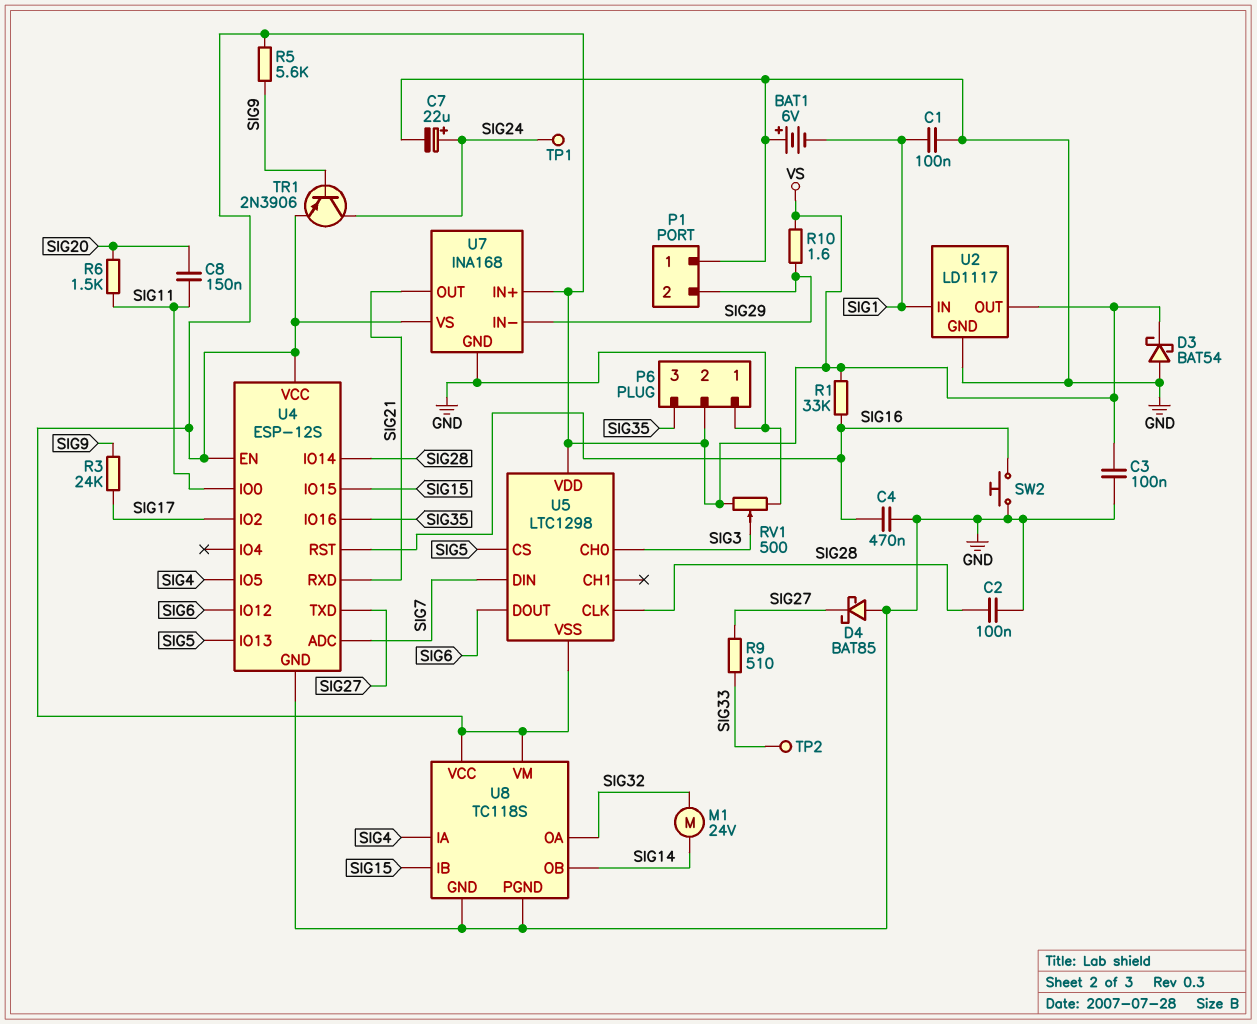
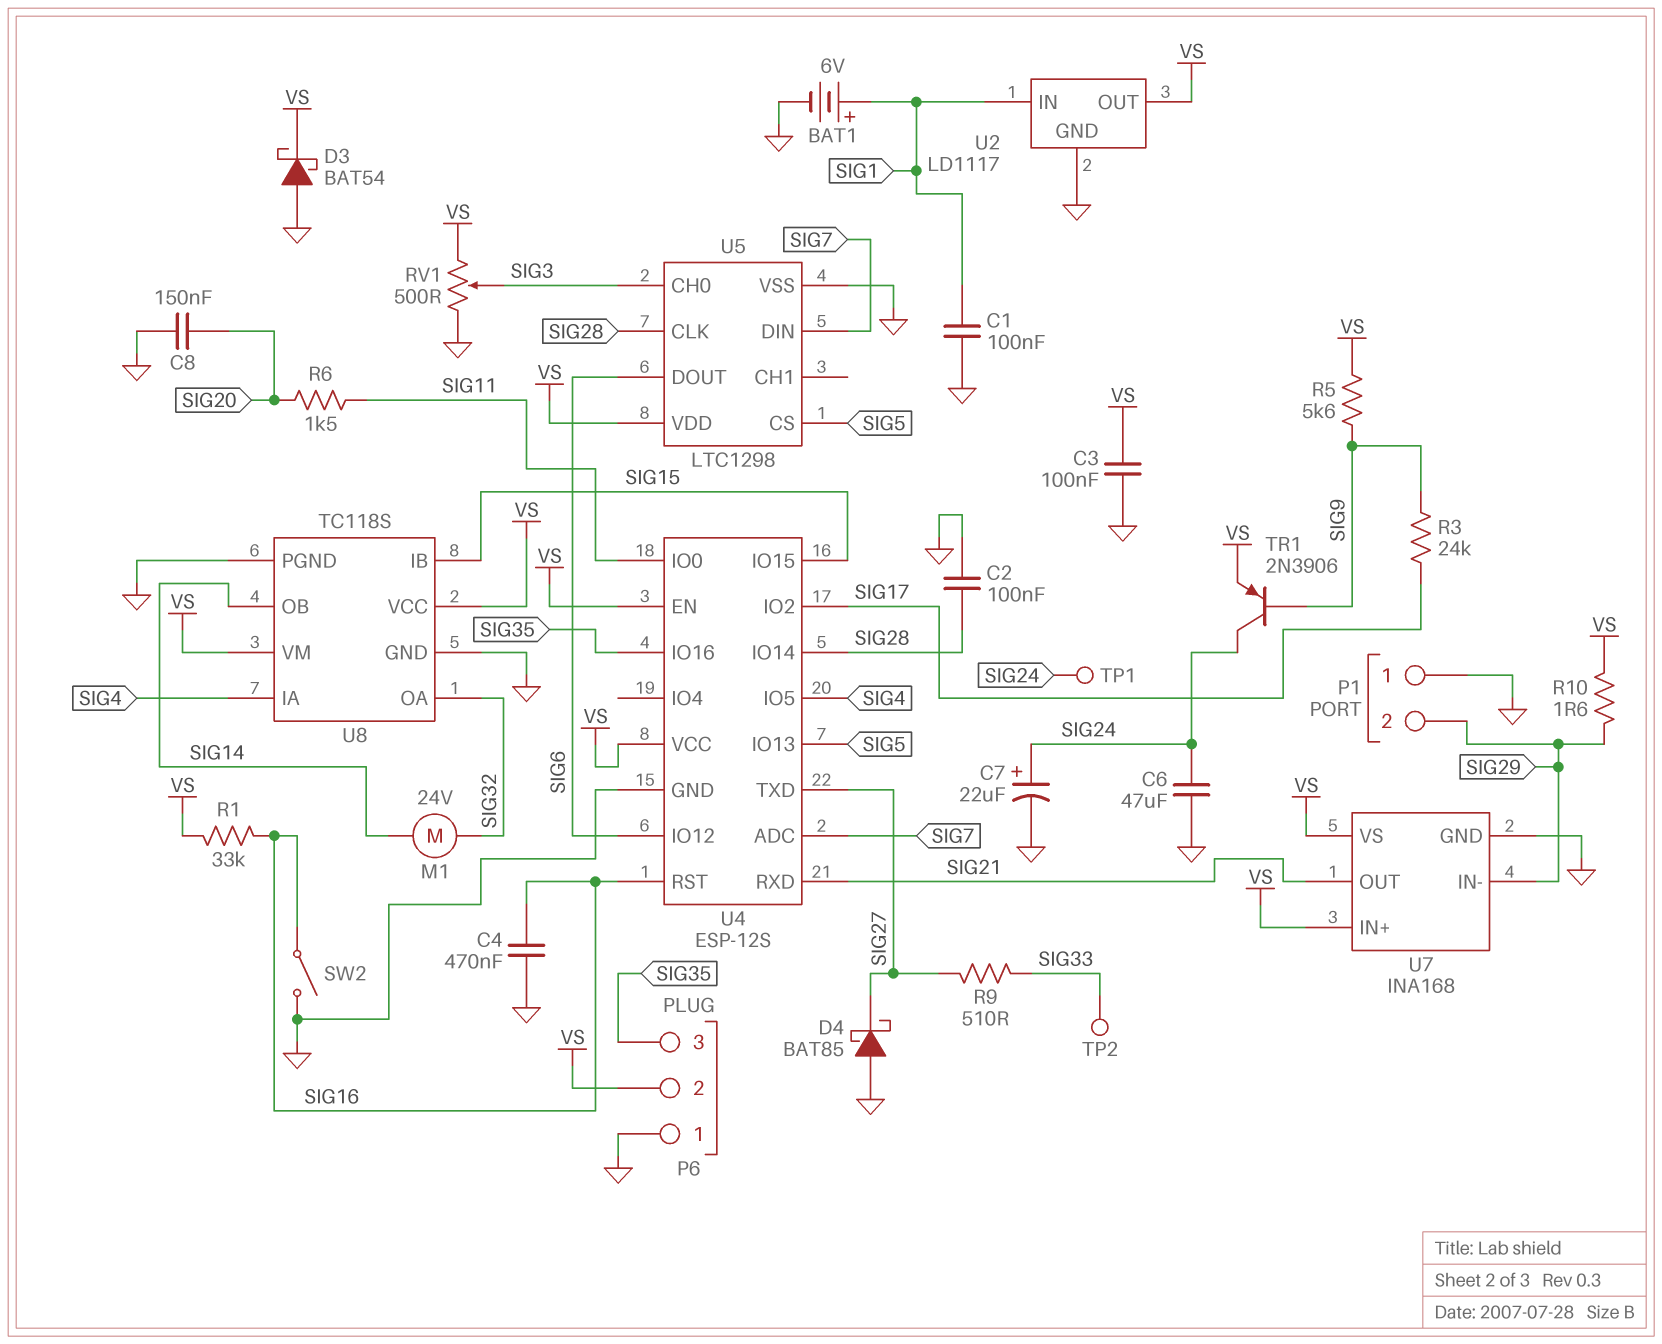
BAT1: 6V (plus GND, minus SIG1) -> 6V (plus SIG1, minus GND)
C6: none -> 47uF (GND, SIG24)
C8: 150nF (SIG11, SIG20) -> 150nF (GND, SIG20)
SW2: button (GND, SIG16) -> switch (GND, SIG16)
U5 pin VSS: VS -> GND

